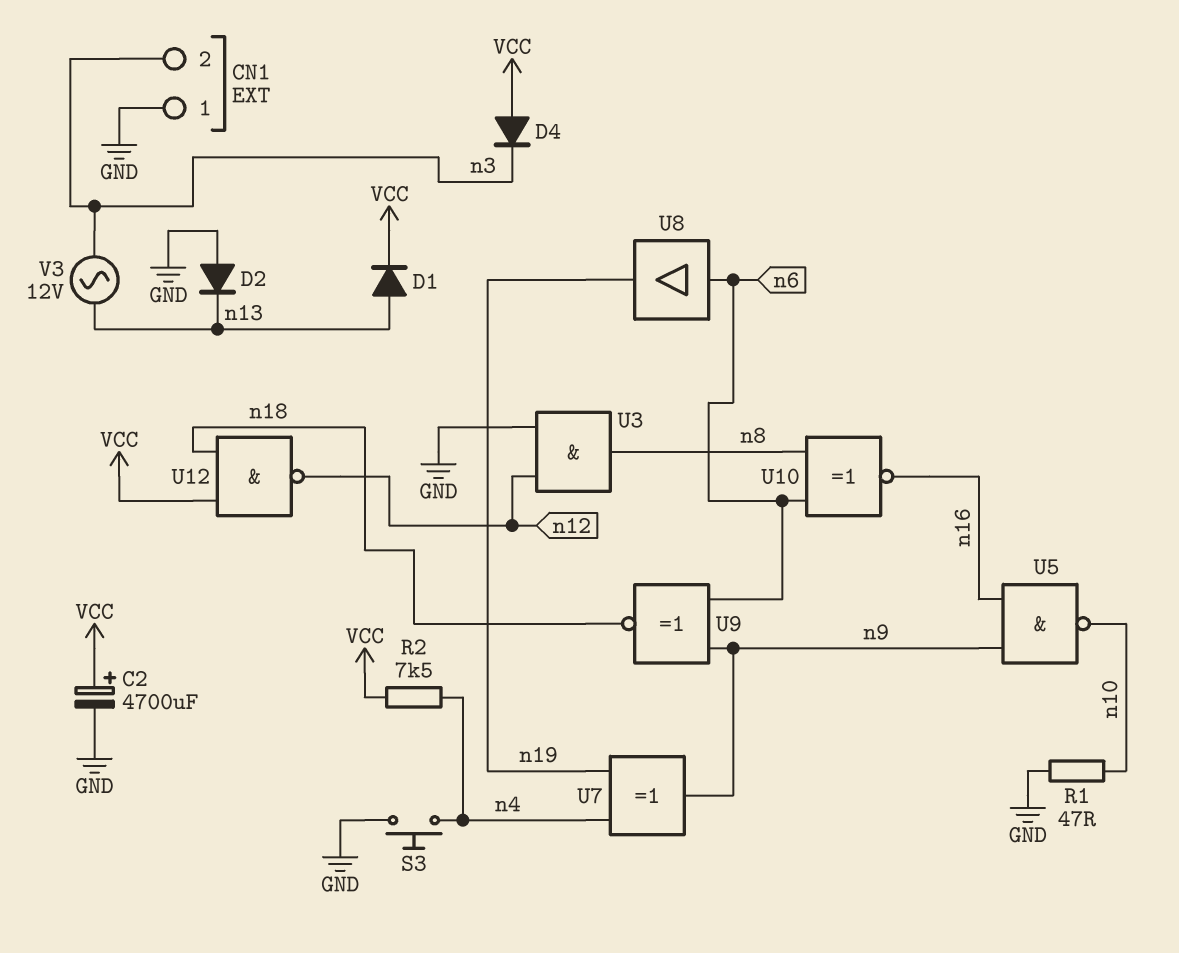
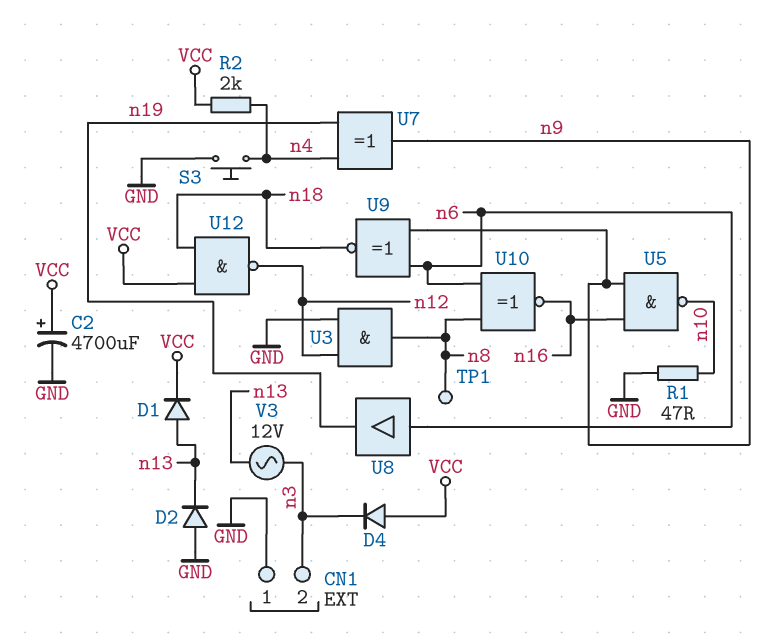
R2: 7.5k (VCC, n4) -> 2k (VCC, n4)
TP1: none -> test point (n8)

